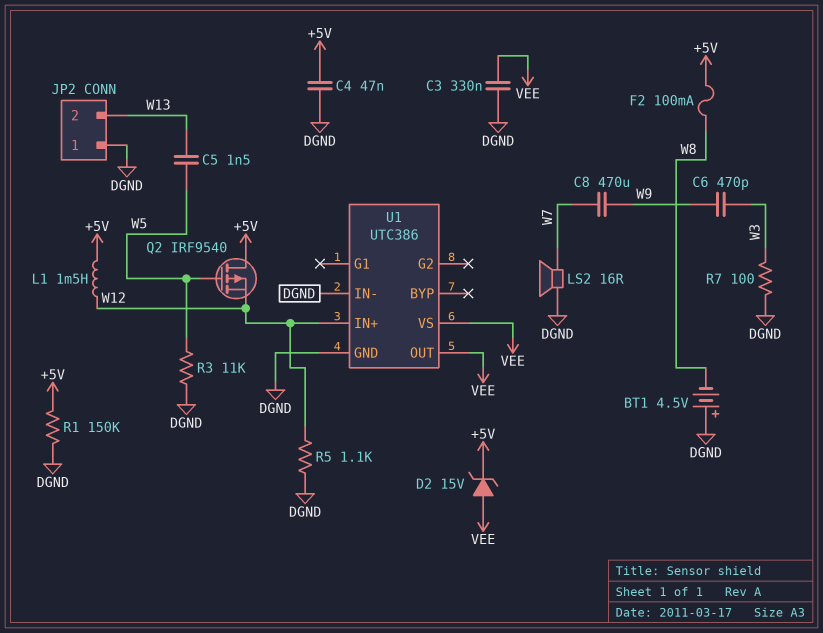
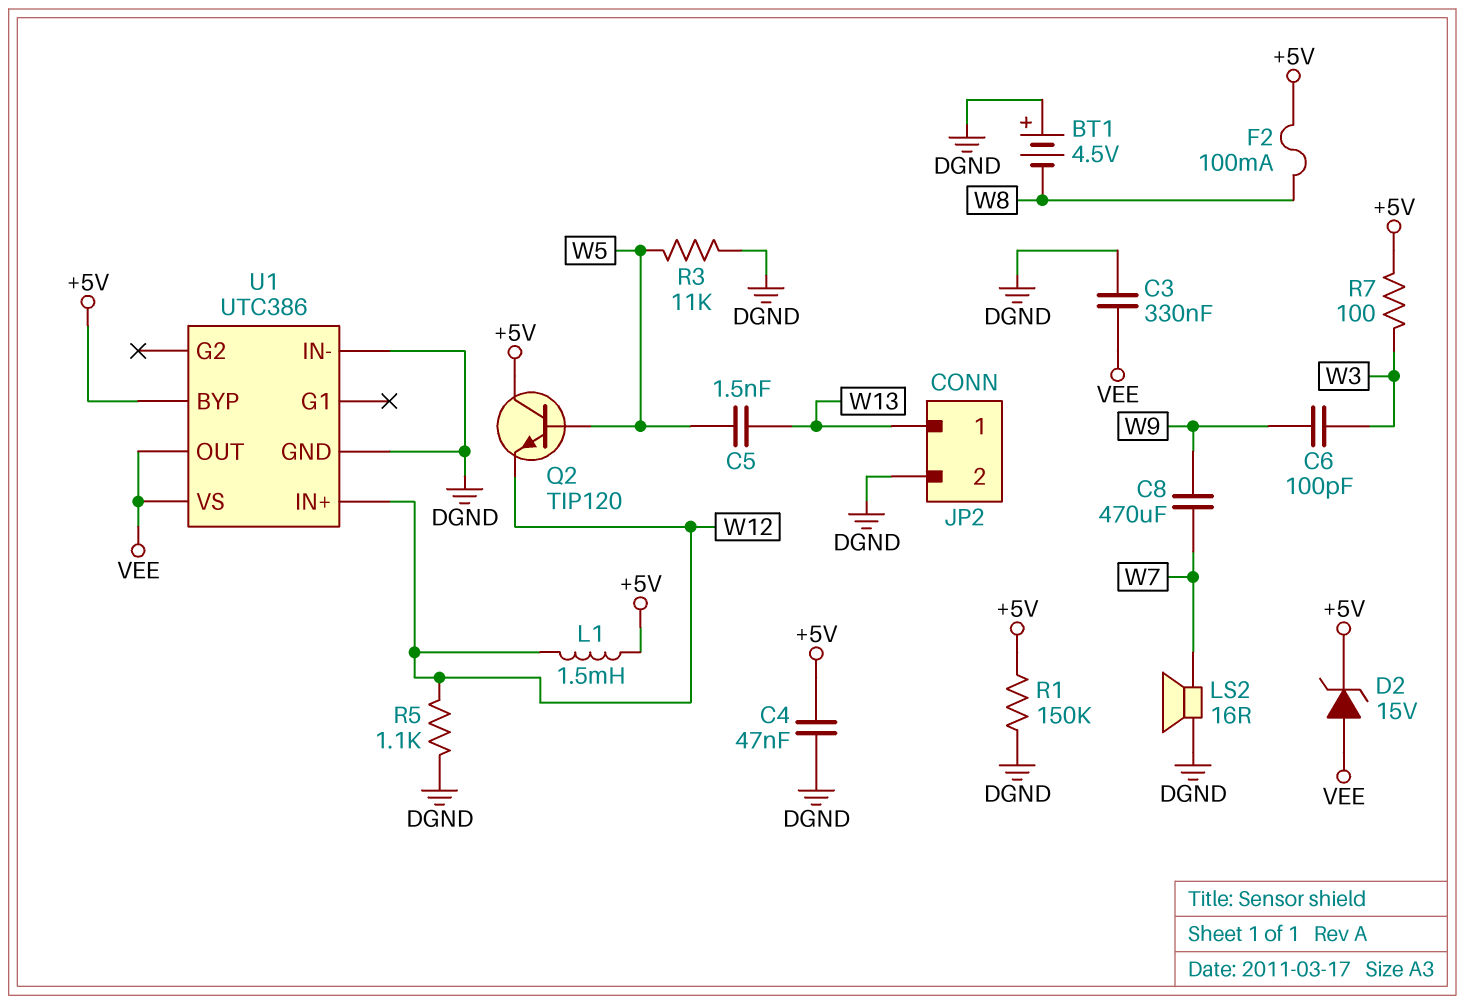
C6: 470pF (W3, W9) -> 100pF (W3, W9)
JP2 pin 1: DGND -> W13
JP2 pin 2: W13 -> DGND
Q2: PMOS IRF9540 (G W5, D +5V, S W12) -> NPN TIP120 (B W5, C +5V, E W12)
R7: 100 (DGND, W3) -> 100 (+5V, W3)
U1 pin BYP: none -> +5V

